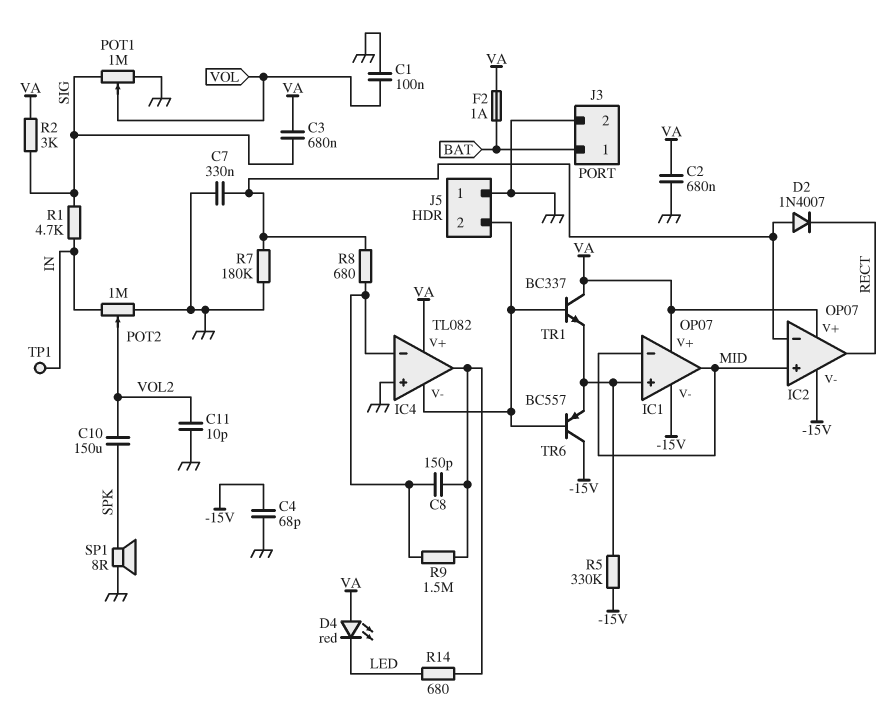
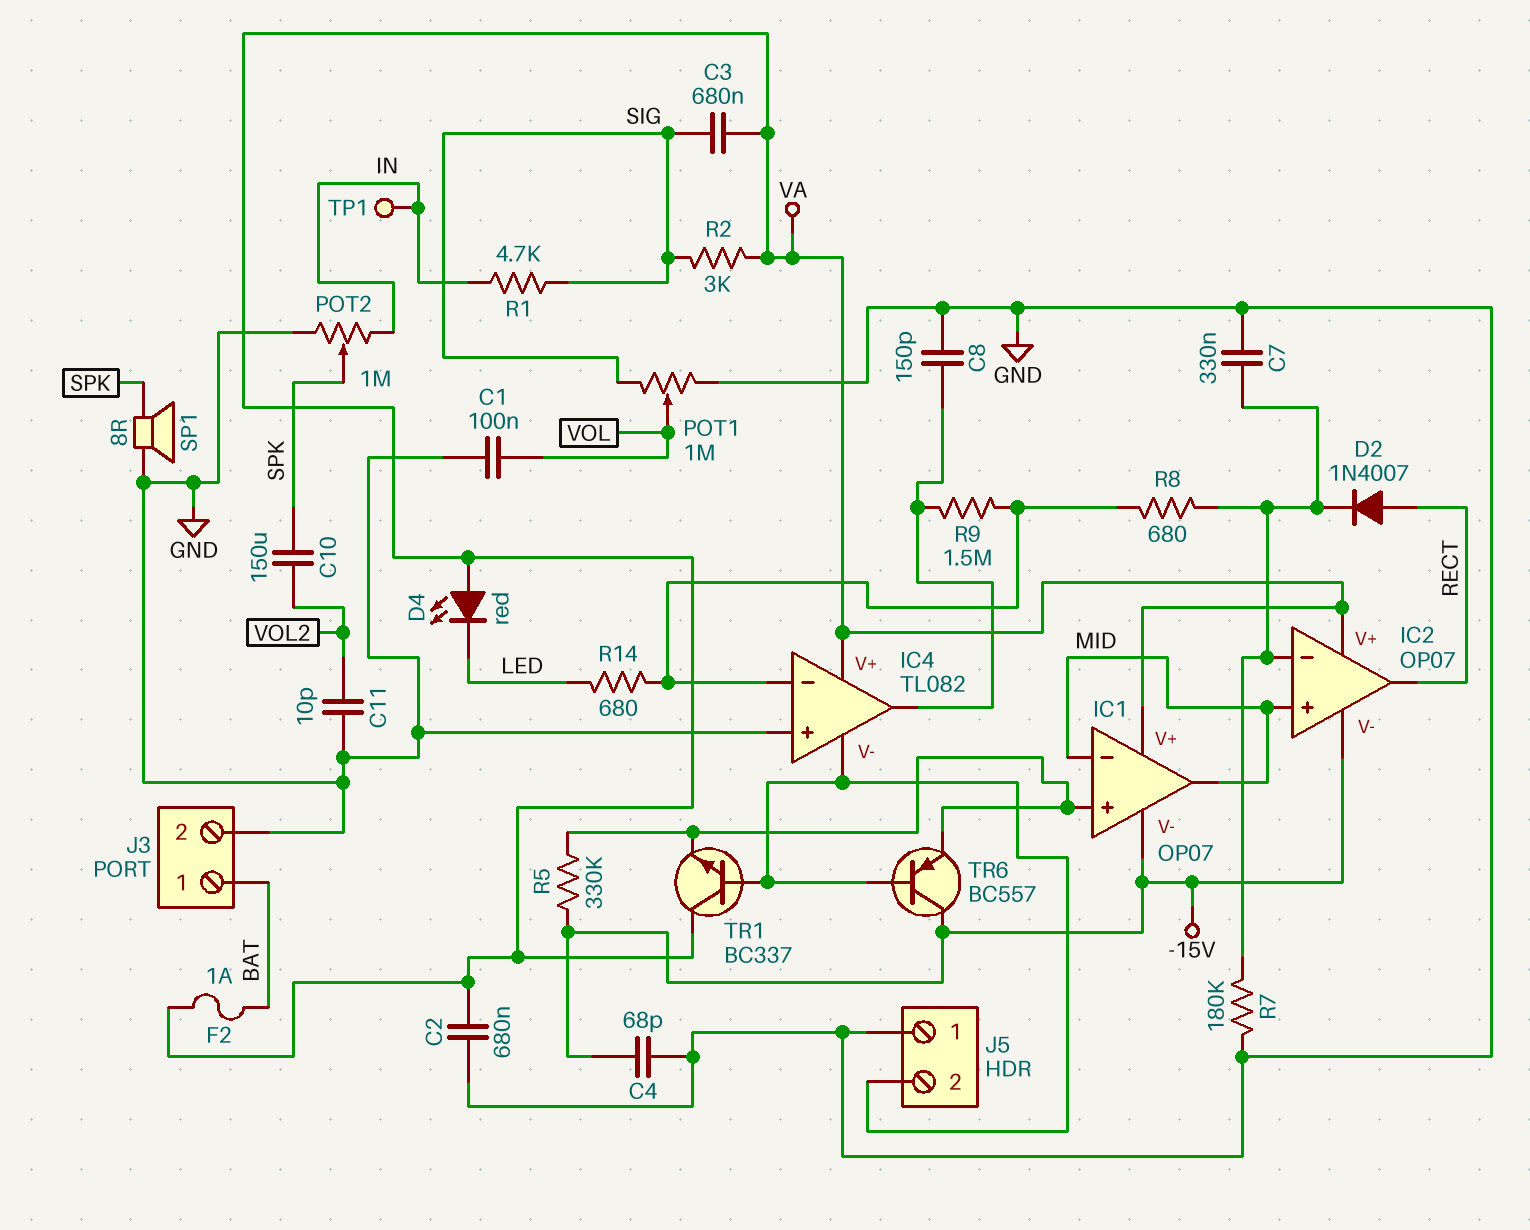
C8: 150pF (IC4/in-, IC4/out) -> 150pF (GND, IC4/out)
D2: diode 1N4007 (A IC2/in-, K RECT) -> diode 1N4007 (A RECT, K IC2/in-)
POT2: 1M (GND, IN, wiper VOL2) -> 1M (GND, IN, wiper SPK)
R14: 680 (IC4/out, LED) -> 680 (IC4/in-, LED)

